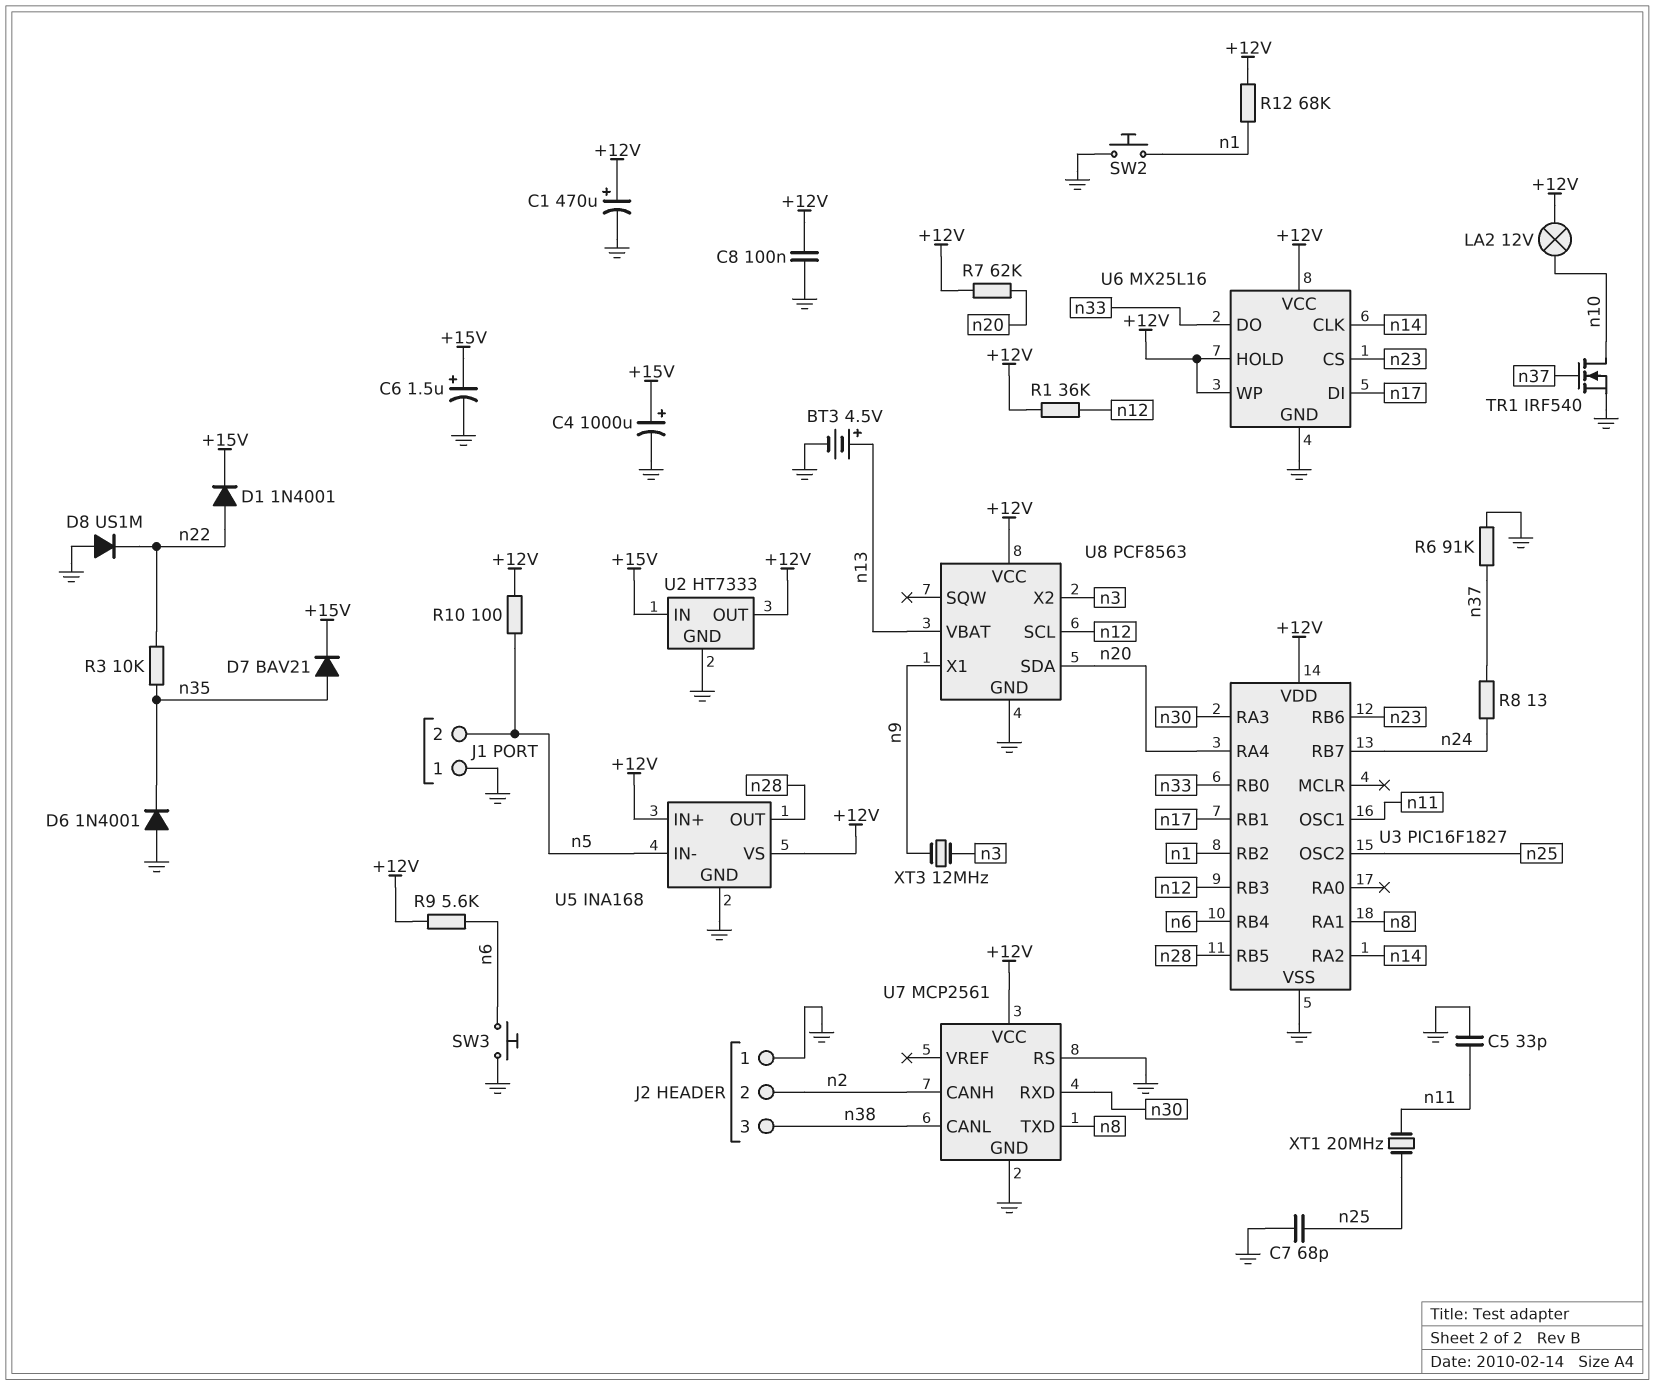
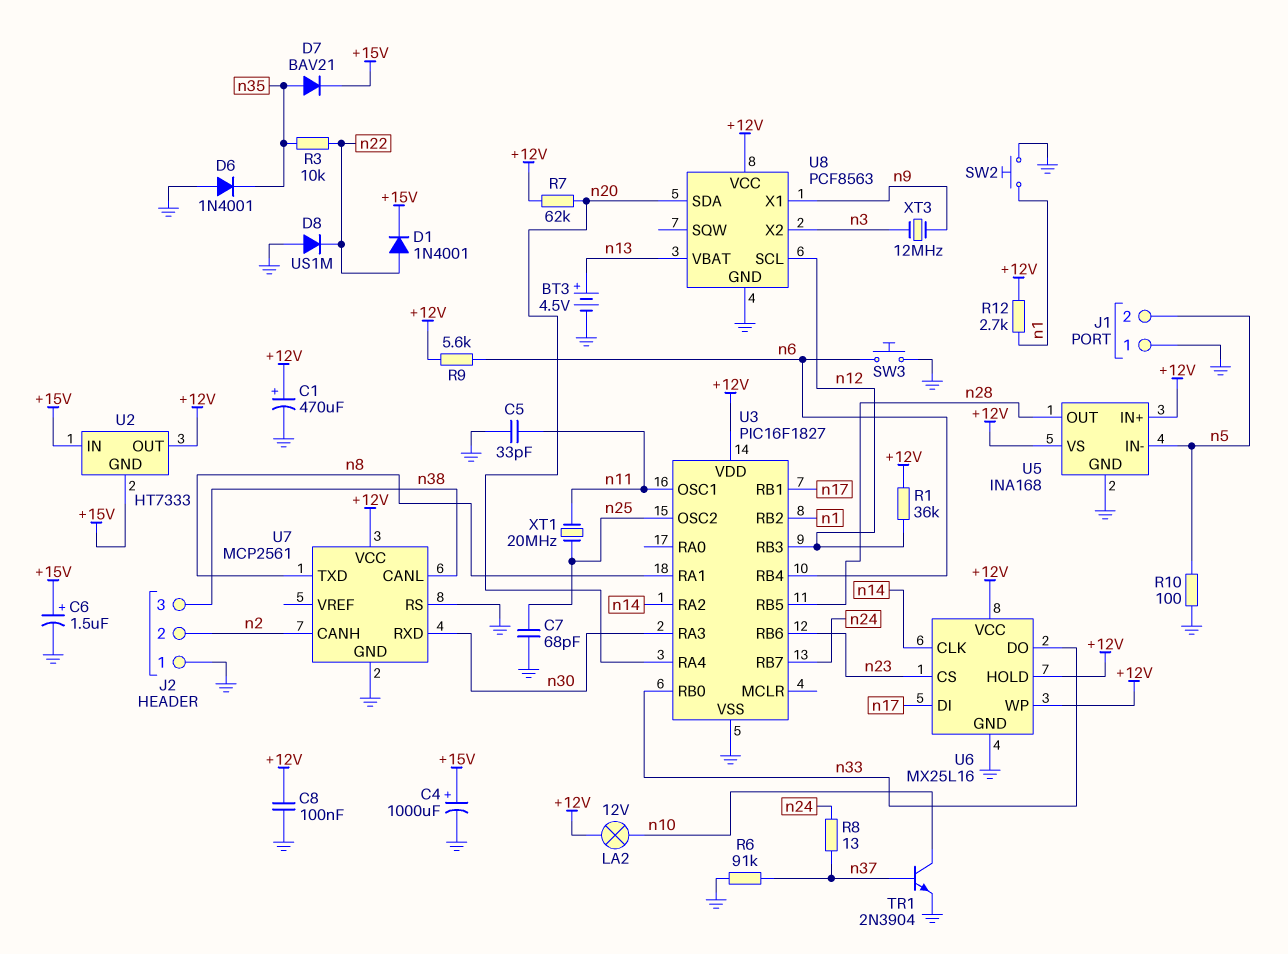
R10: 100 (+12V, n5) -> 100 (GND, n5)
R12: 68k (+12V, n1) -> 2.7k (+12V, n1)
TR1: NMOS IRF540 (G n37, D n10, S GND) -> NPN 2N3904 (B n37, C n10, E GND)
U2 pin GND: GND -> +15V

